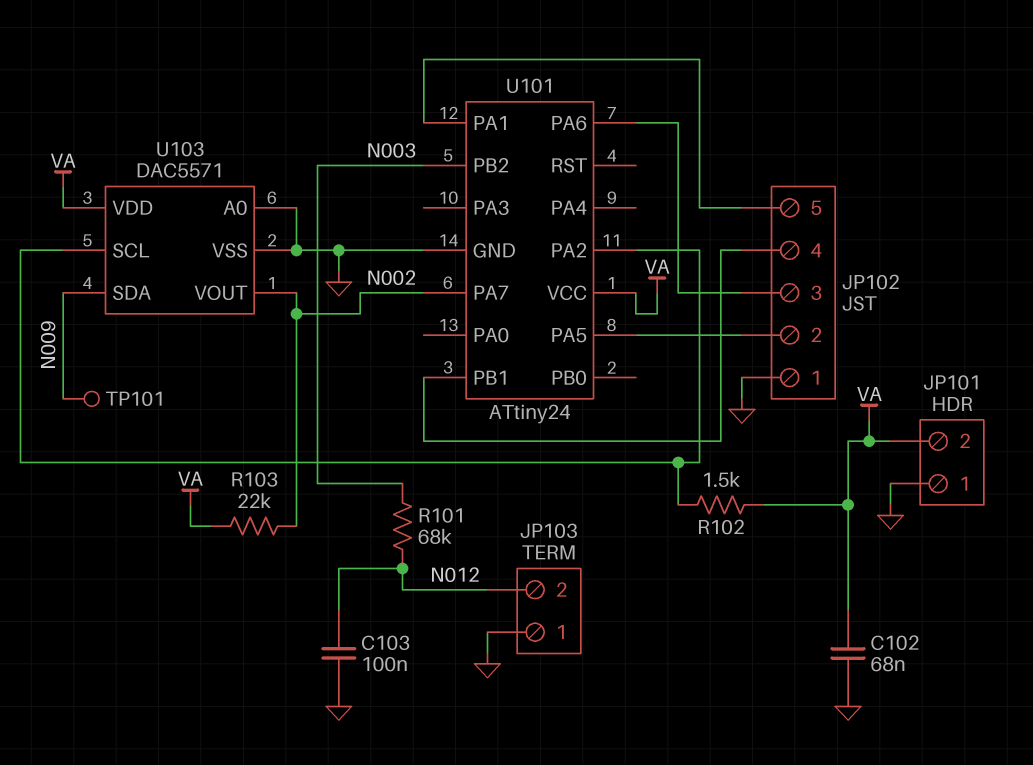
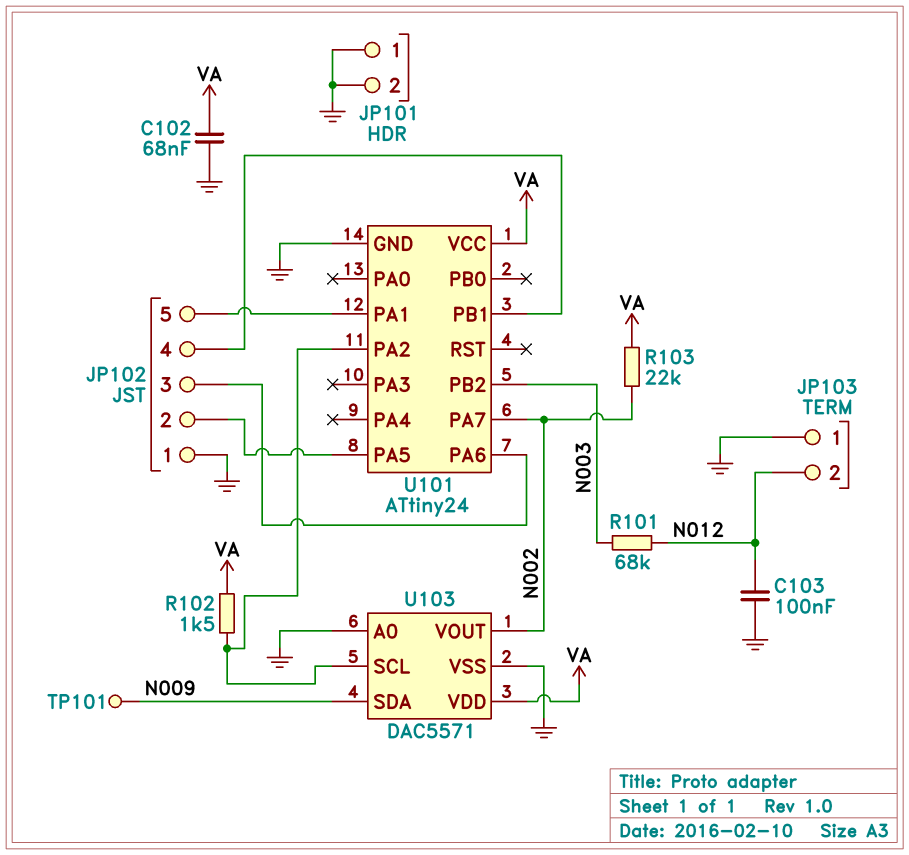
JP101 pin 2: VA -> GND

